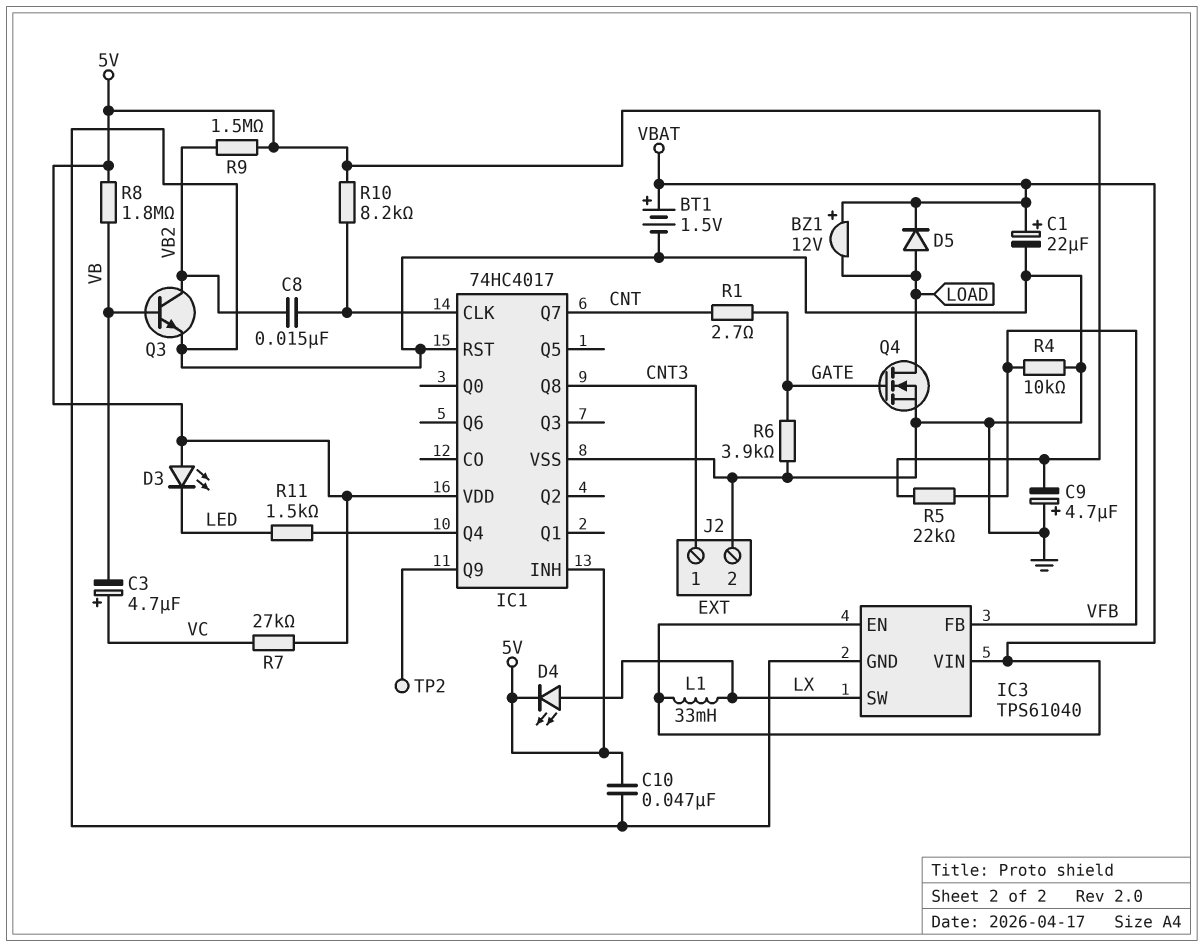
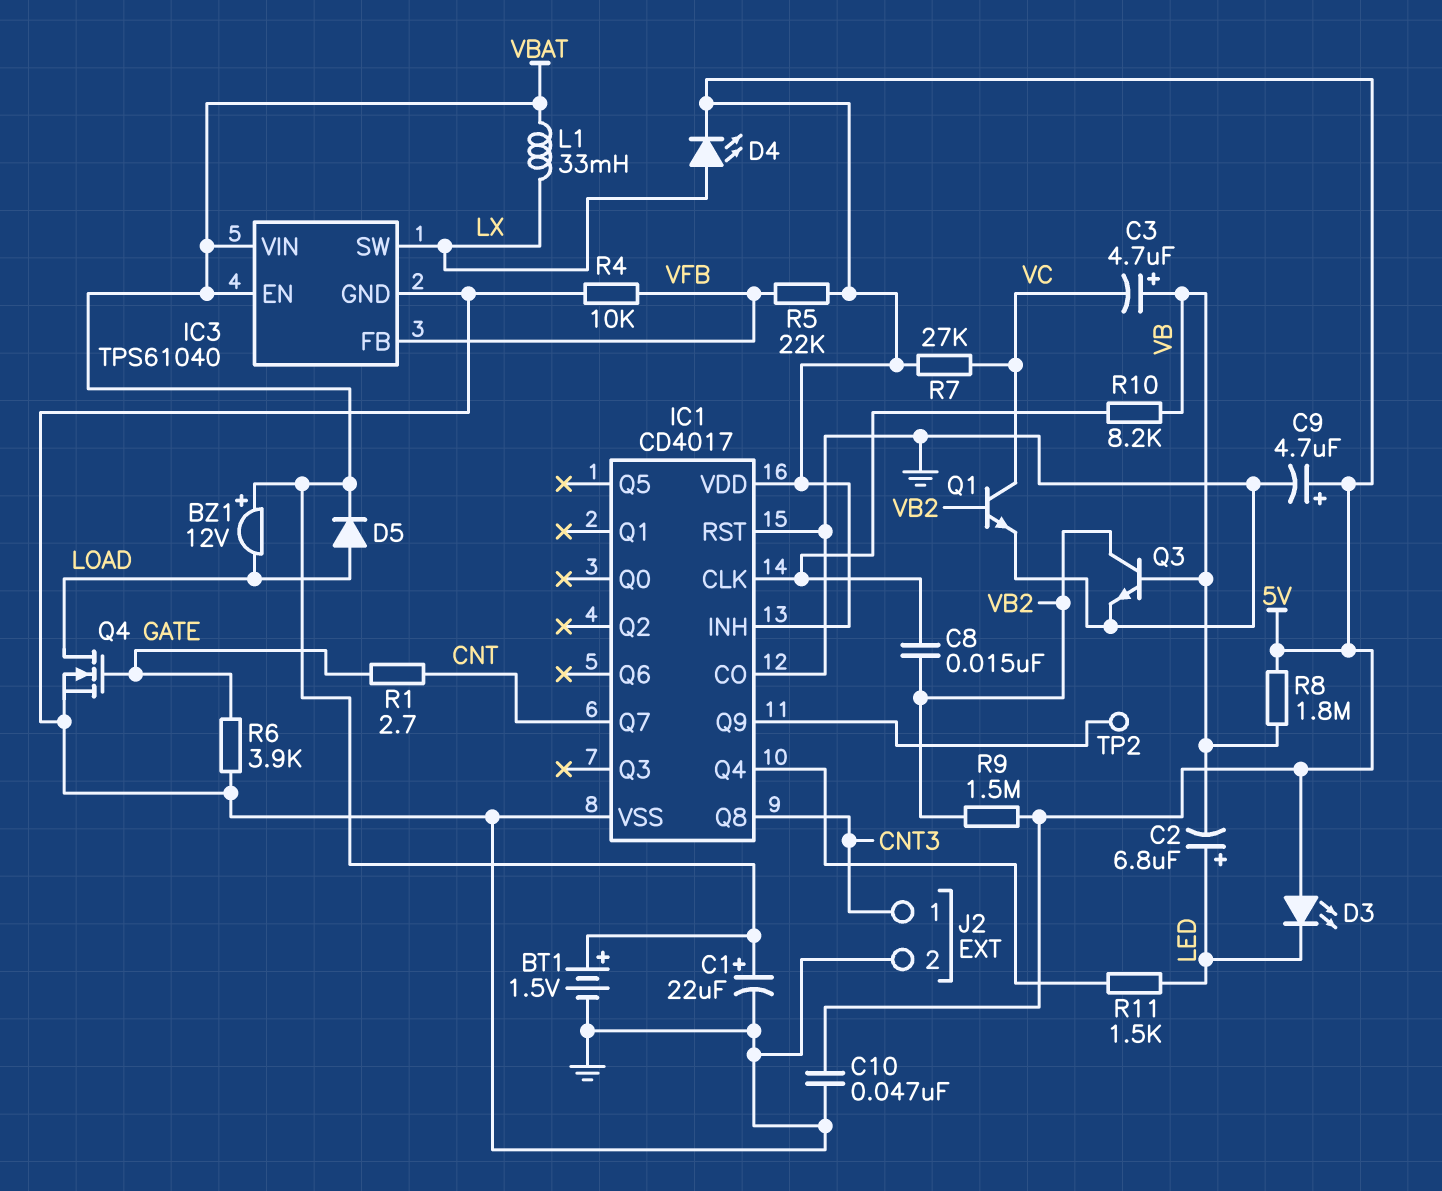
C2: none -> 6.8uF (plus LED, minus VB)
C3: 4.7uF (plus VC, minus VB) -> 4.7uF (plus VB, minus VC)
C9: 4.7uF (plus GND, minus 5V) -> 4.7uF (plus 5V, minus GND)
IC1: 74HC4017 -> CD4017
IC1 pin CO: none -> GND
Q1: none -> NPN (B VB2, C VC, E GND)
R10: 8.2k (5V, IC1/CLK) -> 8.2k (IC1/CLK, VB)

